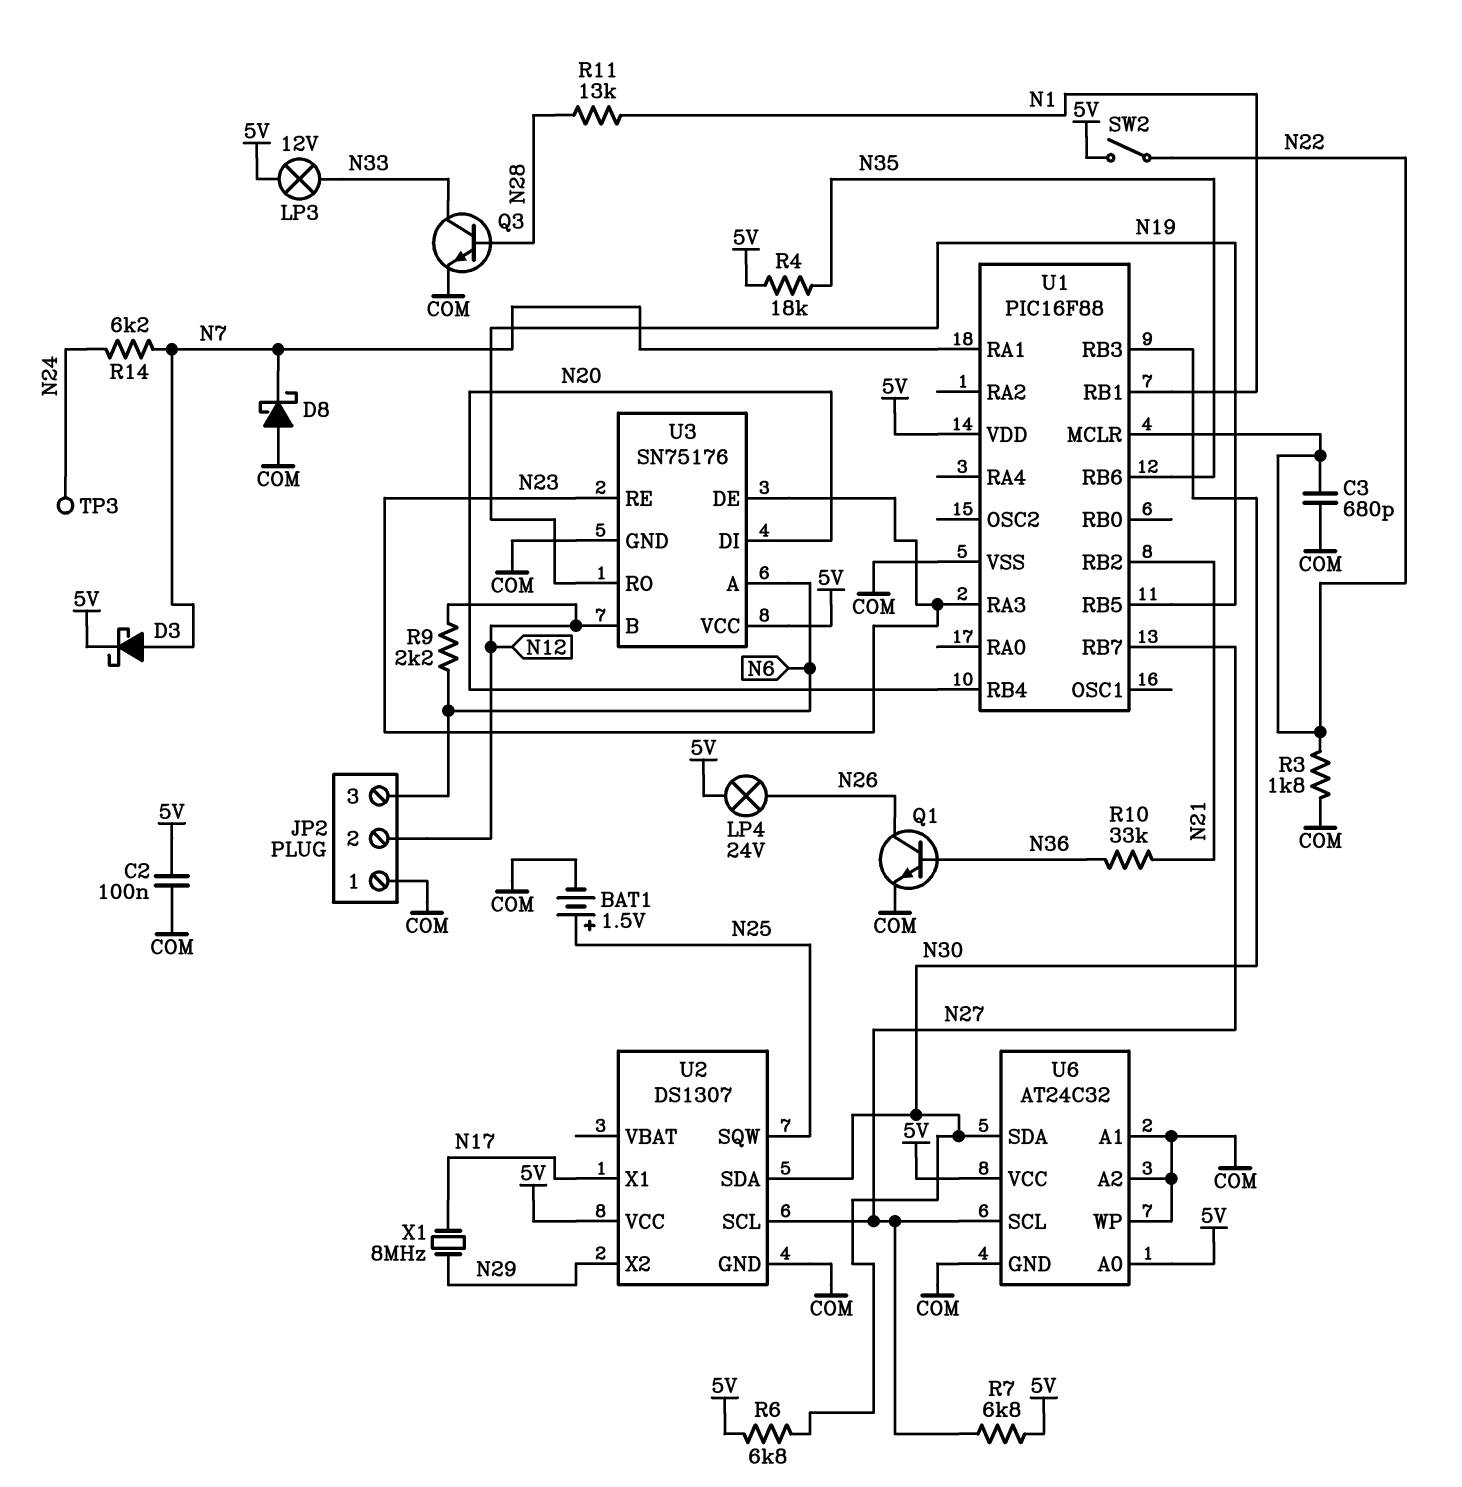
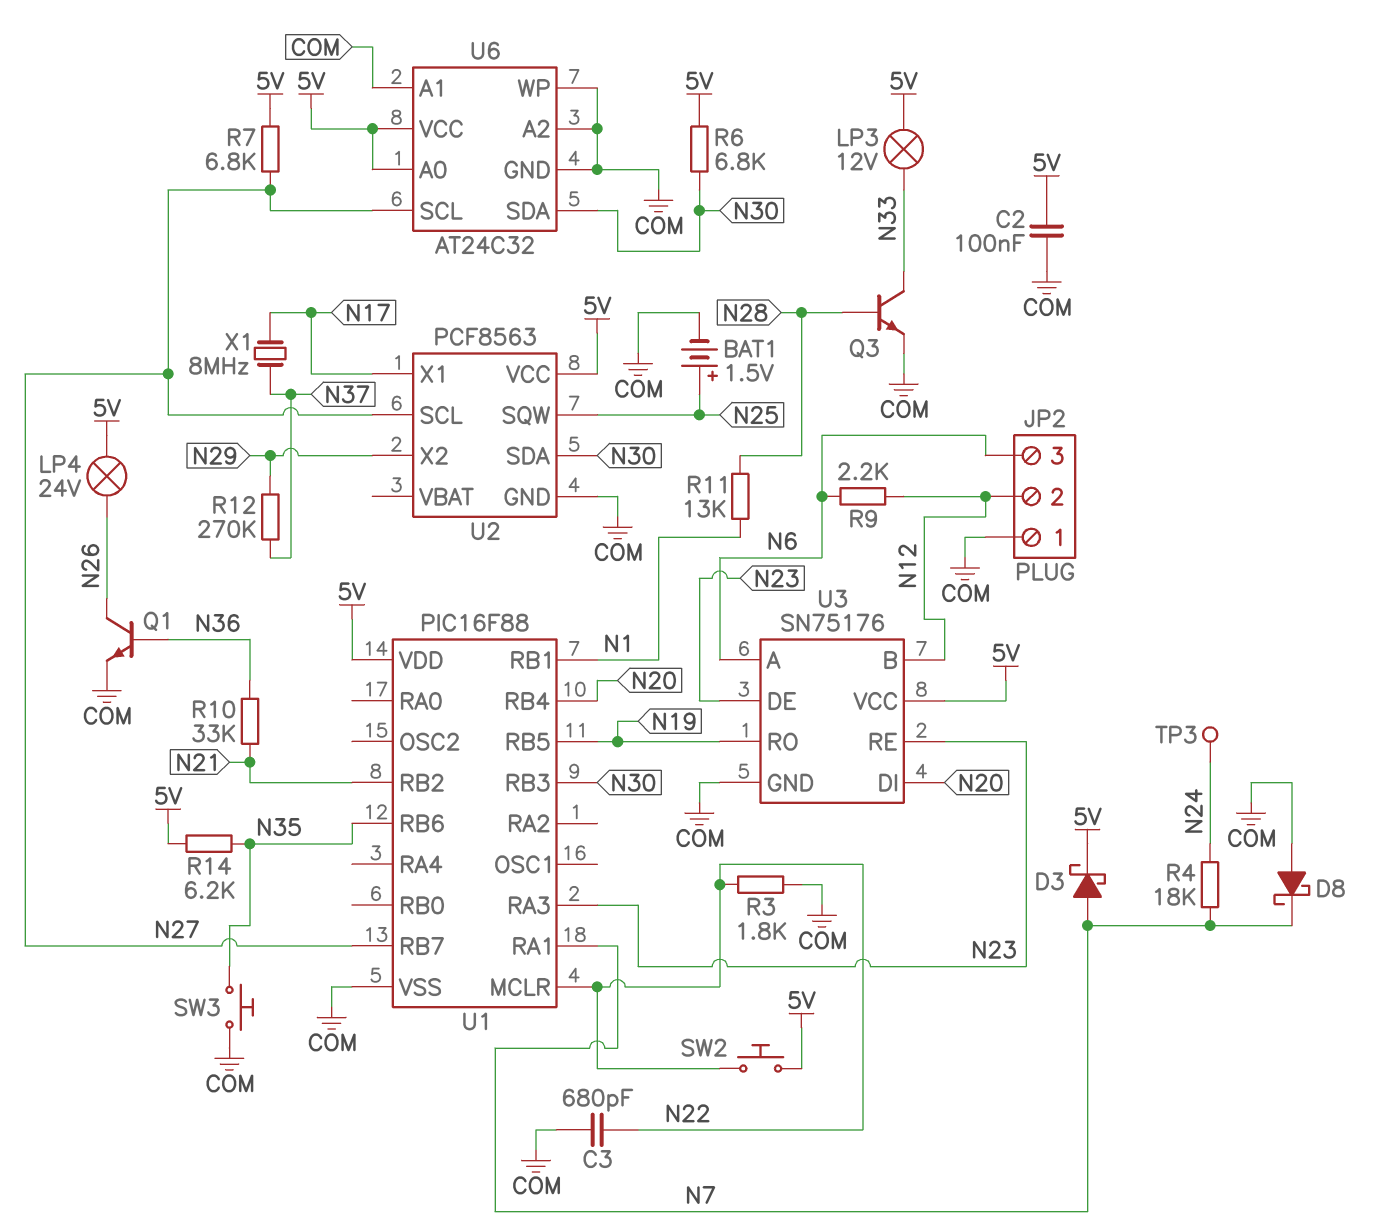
R4: 18k (5V, N35) -> 18k (N7, N24)
R12: none -> 270k (N29, N37)
R14: 6.2k (N7, N24) -> 6.2k (5V, N35)
SW2: switch (5V, N22) -> button (5V, N22)
SW3: none -> button (COM, N35)
U2: DS1307 -> PCF8563
X1: 8MHz (N17, N29) -> 8MHz (N17, N37)

